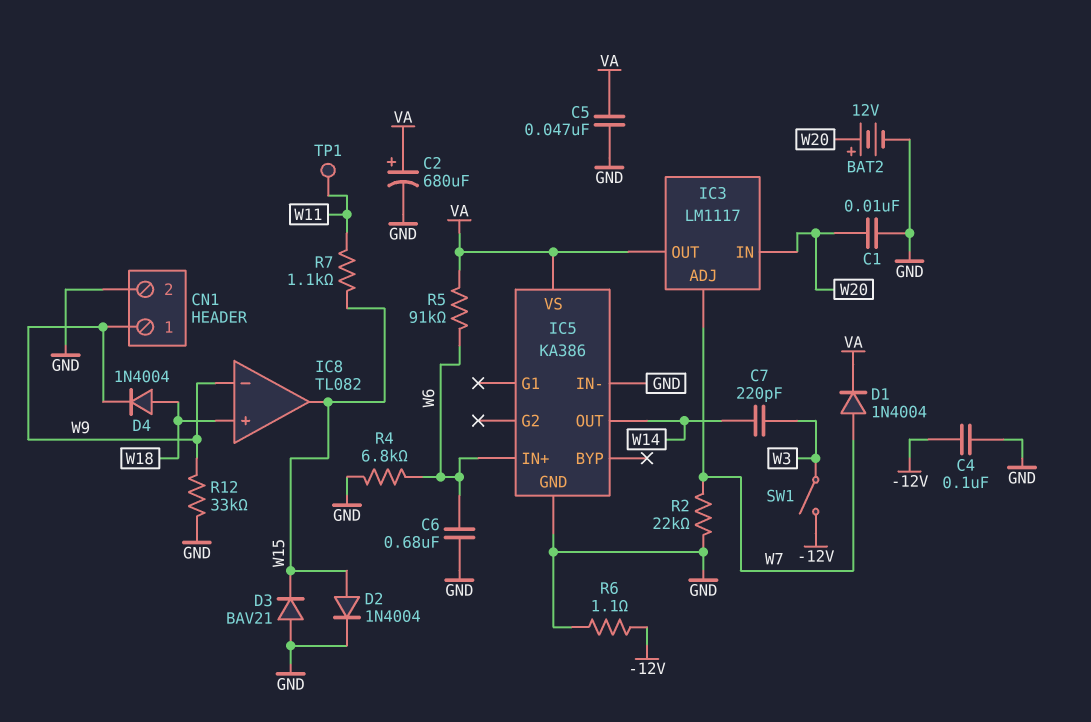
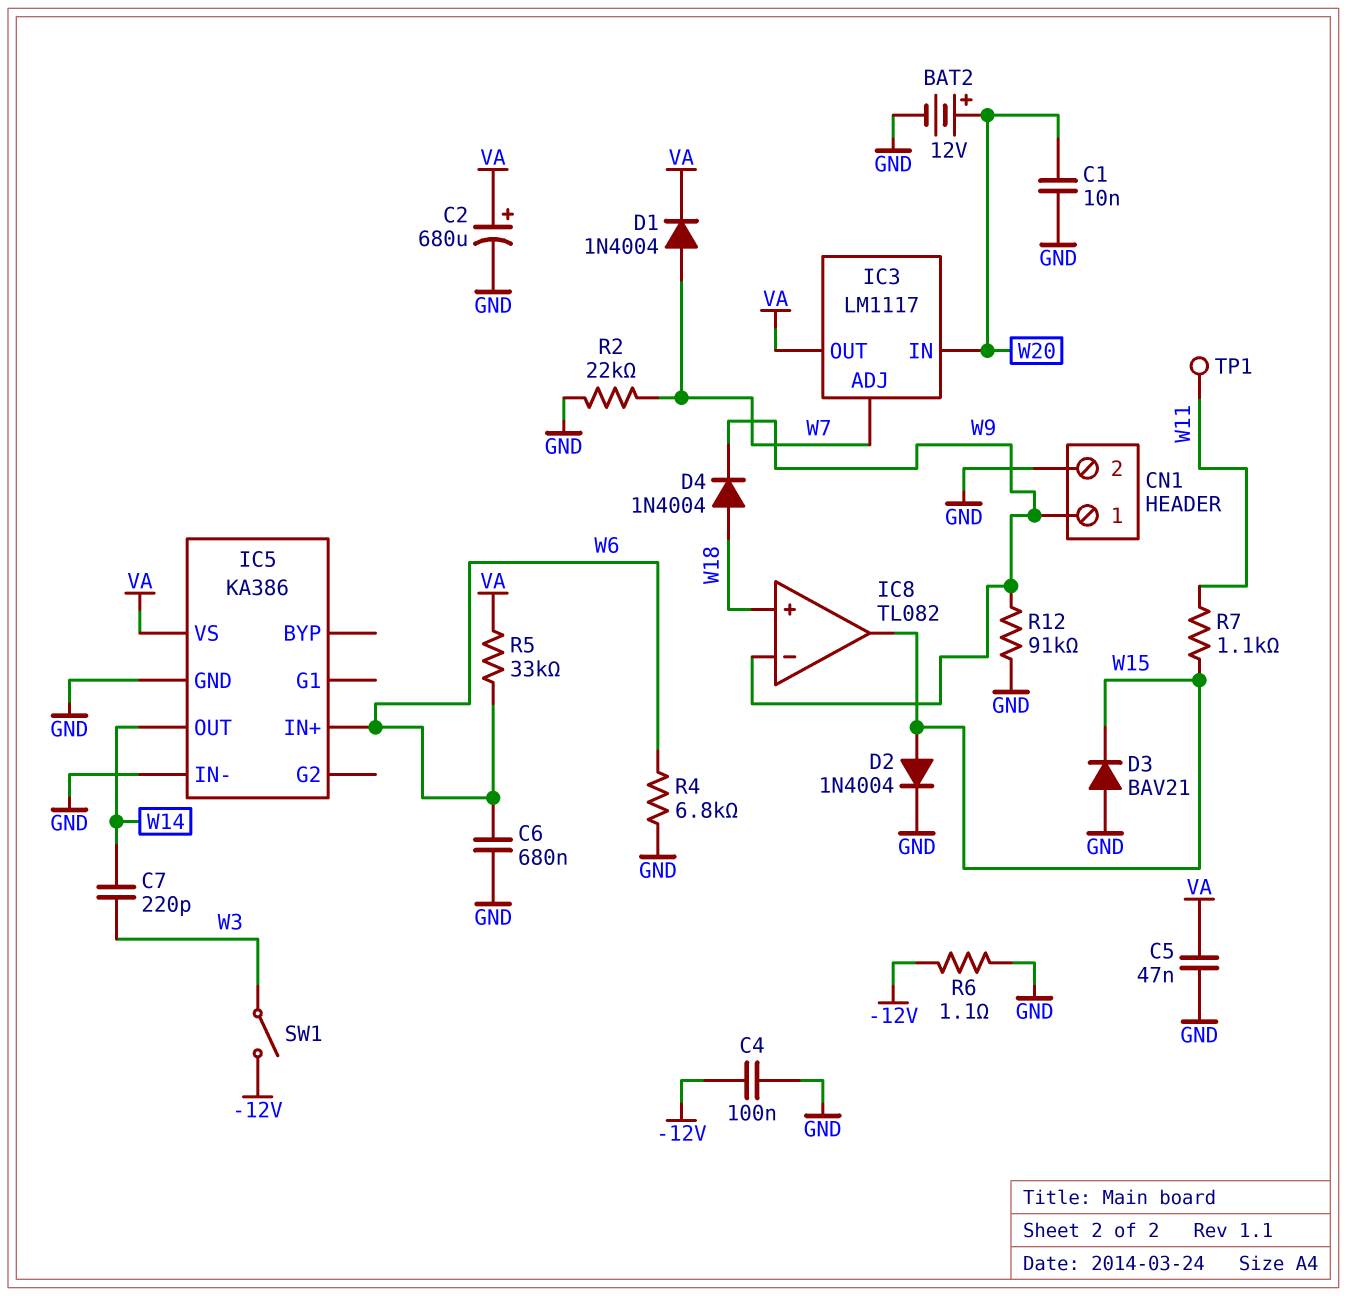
R5: 91k (VA, W6) -> 33k (VA, W6)
R12: 33k (GND, W9) -> 91k (GND, W9)

